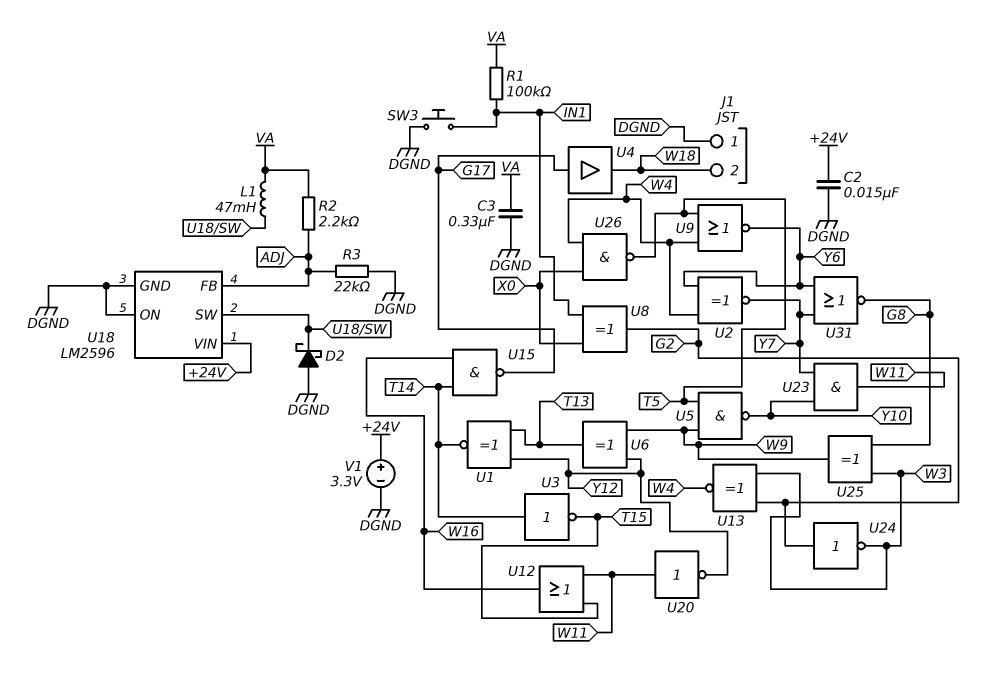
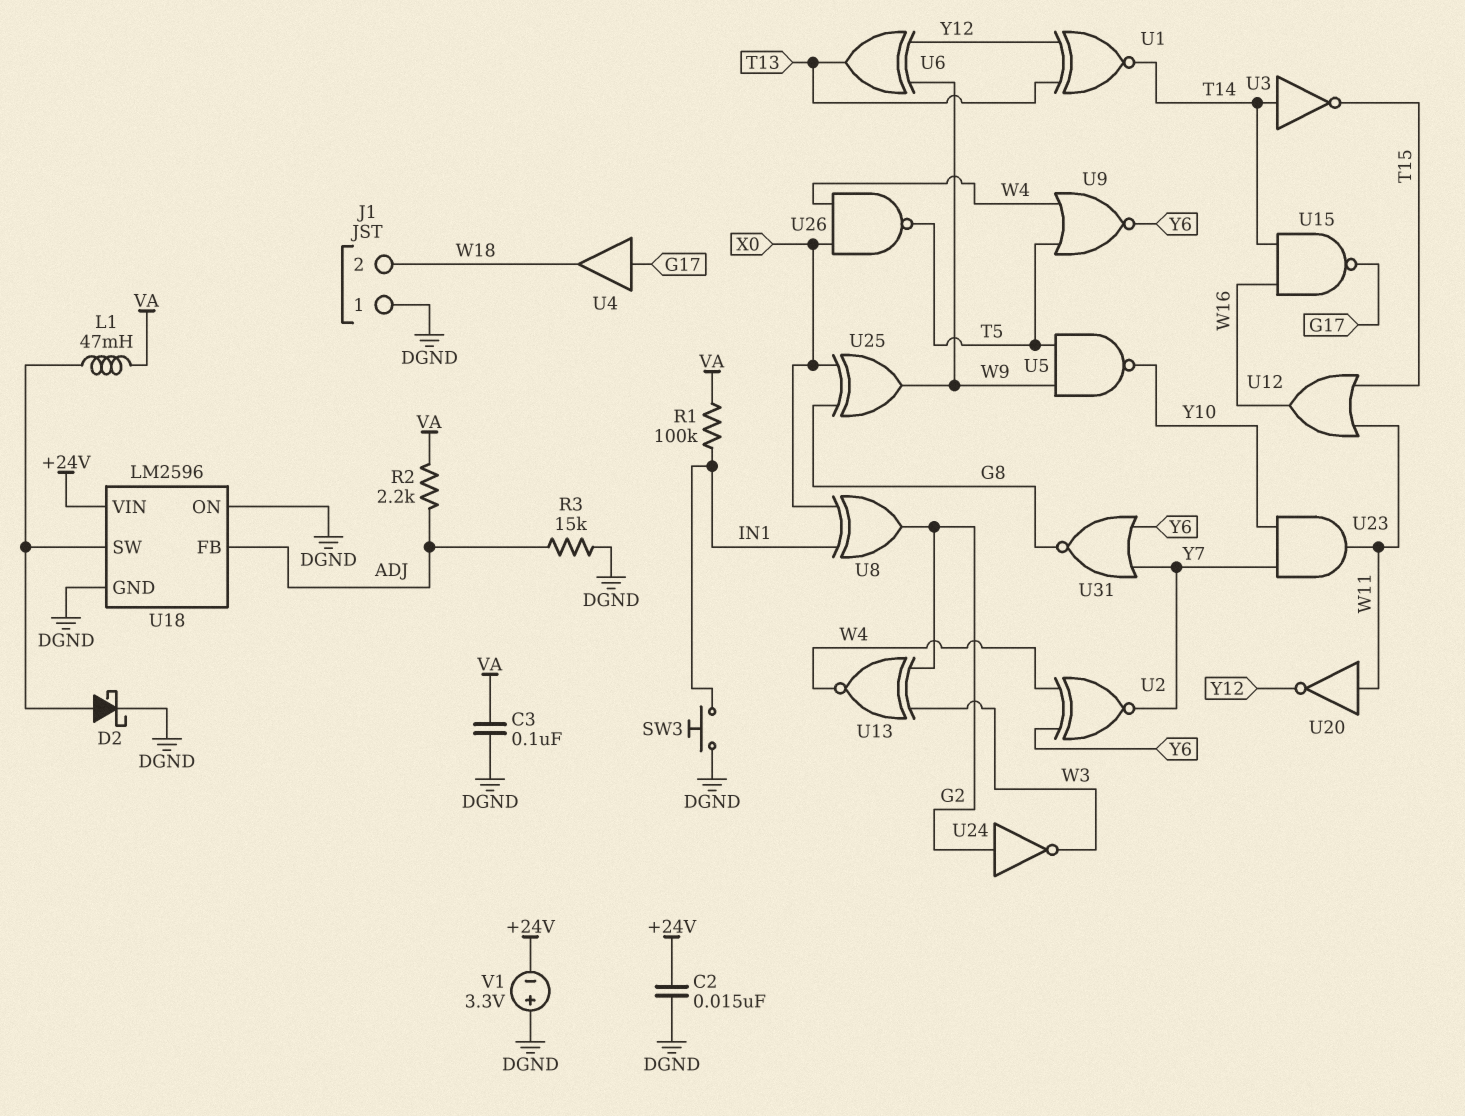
C3: 330nF (DGND, VA) -> 100nF (DGND, VA)
D2: schottky (A DGND, K U18/SW) -> schottky (A U18/SW, K DGND)
R3: 22k (ADJ, DGND) -> 15k (ADJ, DGND)
U25: XOR (in G8, in W3, out W9) -> XOR (in G8, in X0, out W9)
V1: 3.3V (plus +24V, minus DGND) -> 3.3V (plus DGND, minus +24V)

